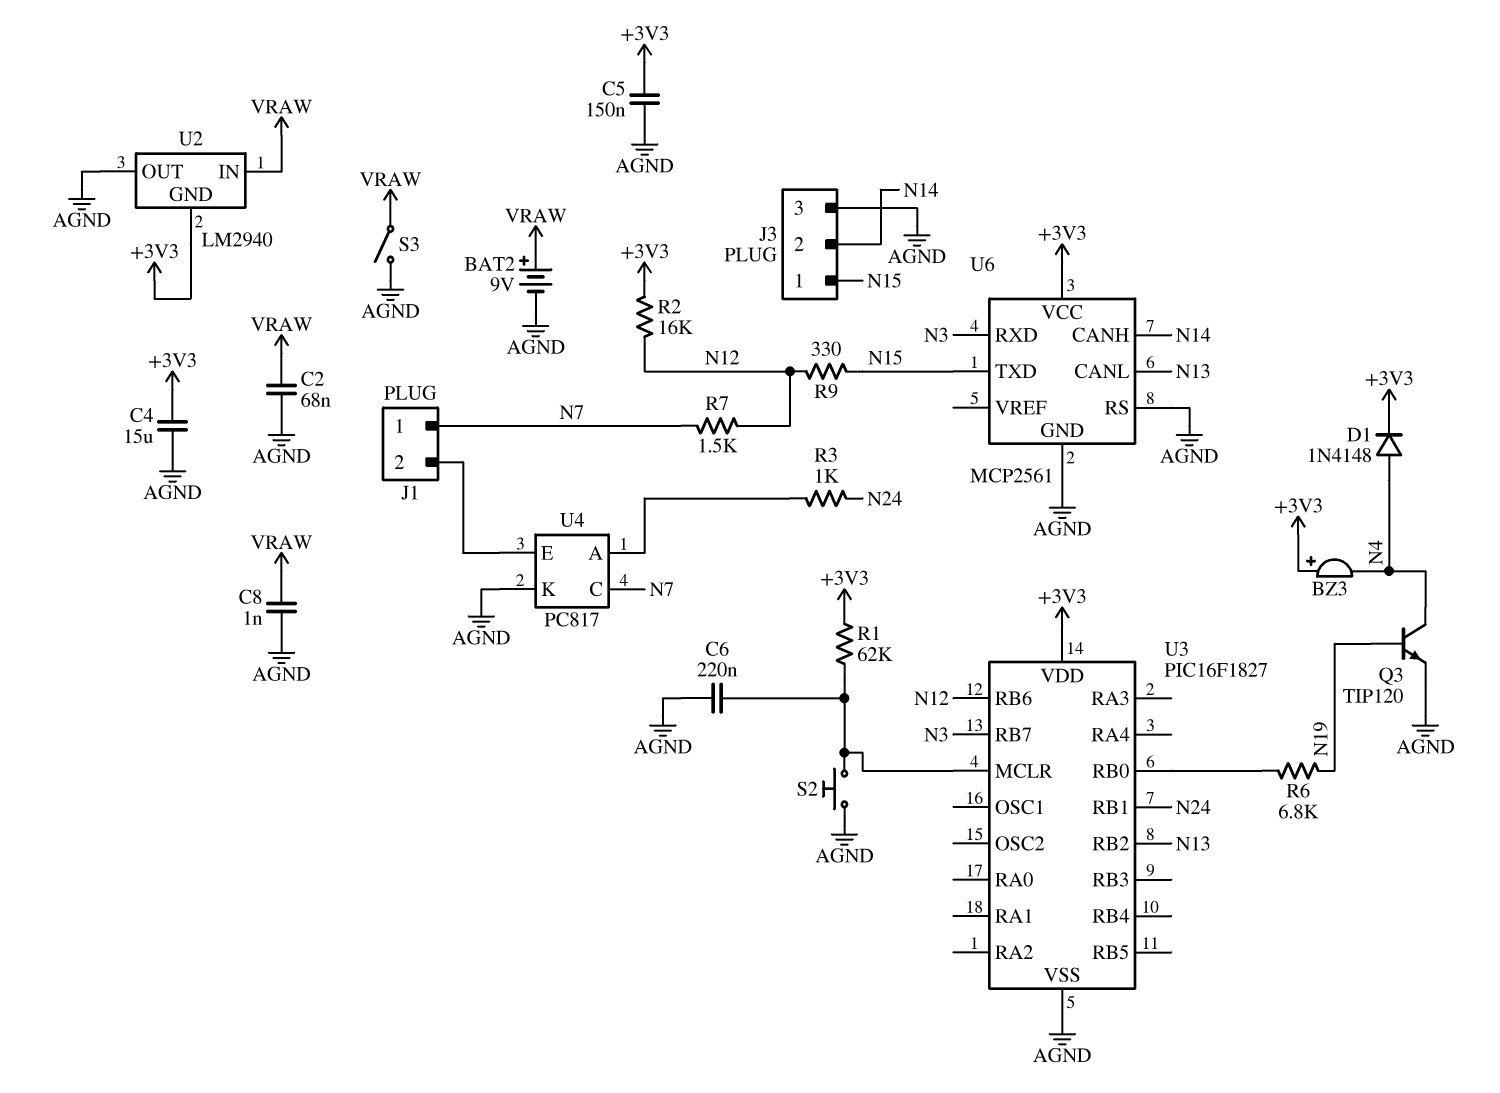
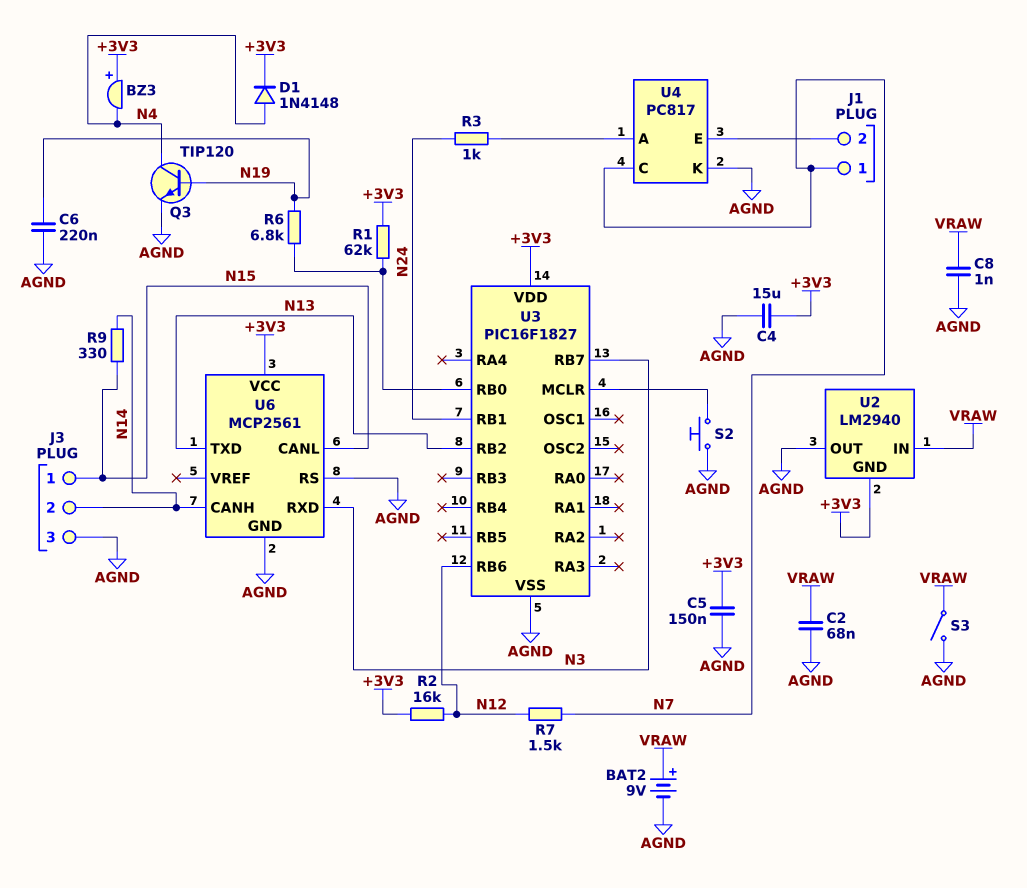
C6: 220nF (AGND, U3/MCLR) -> 220nF (AGND, N19)
R1: 62k (+3V3, U3/MCLR) -> 62k (+3V3, U3/RB0)
R9: 330 (N12, N15) -> 330 (N14, N15)
U6 pin CANL: N13 -> N15
U6 pin TXD: N15 -> N13

